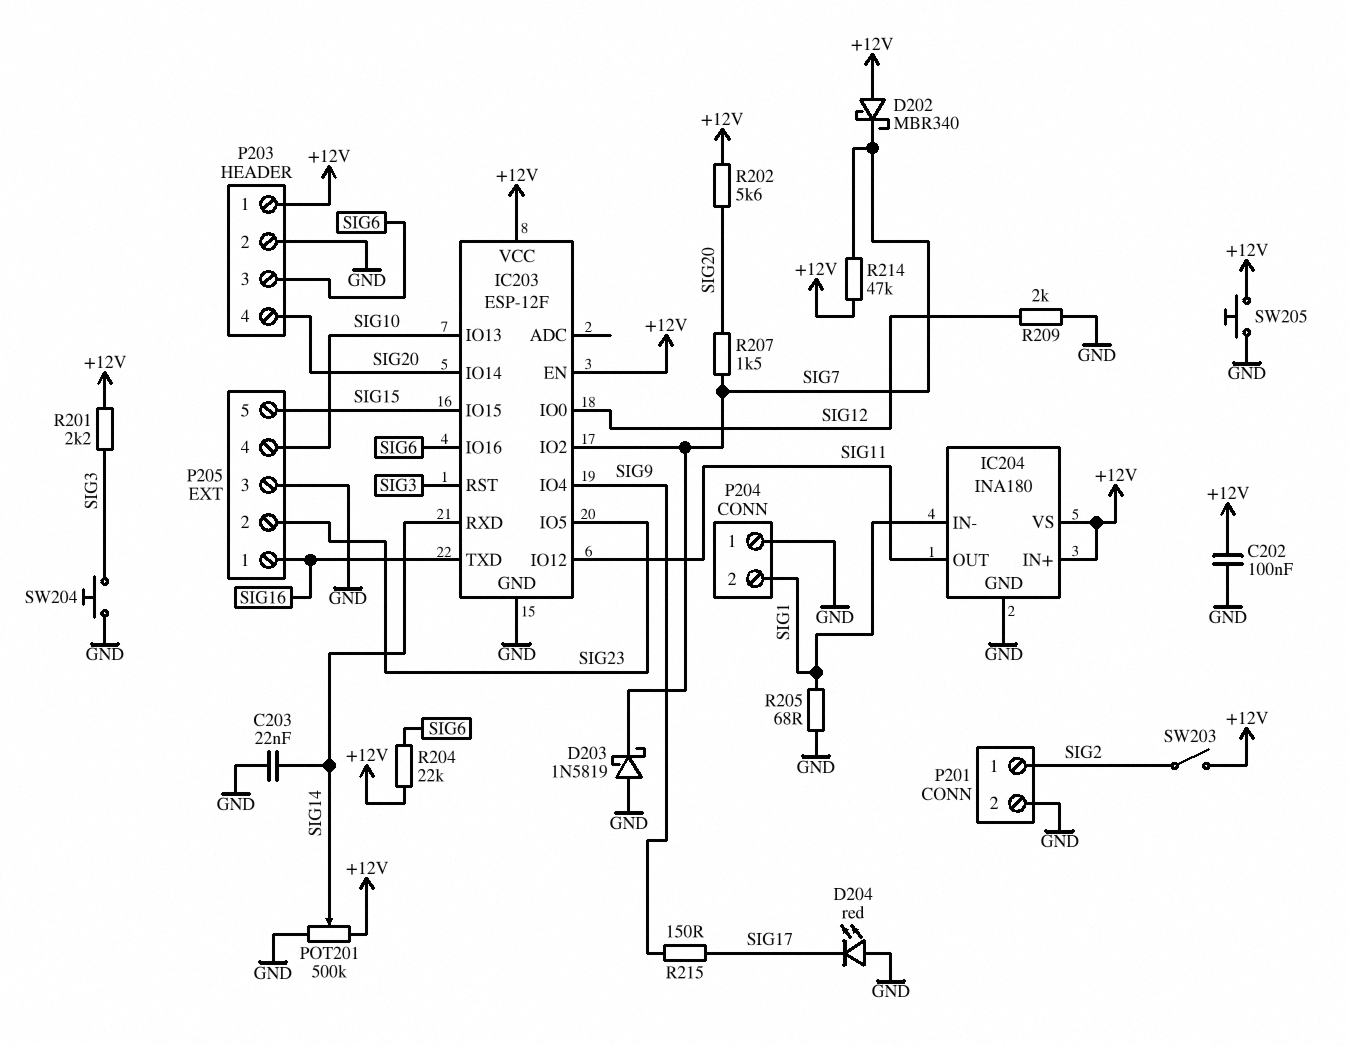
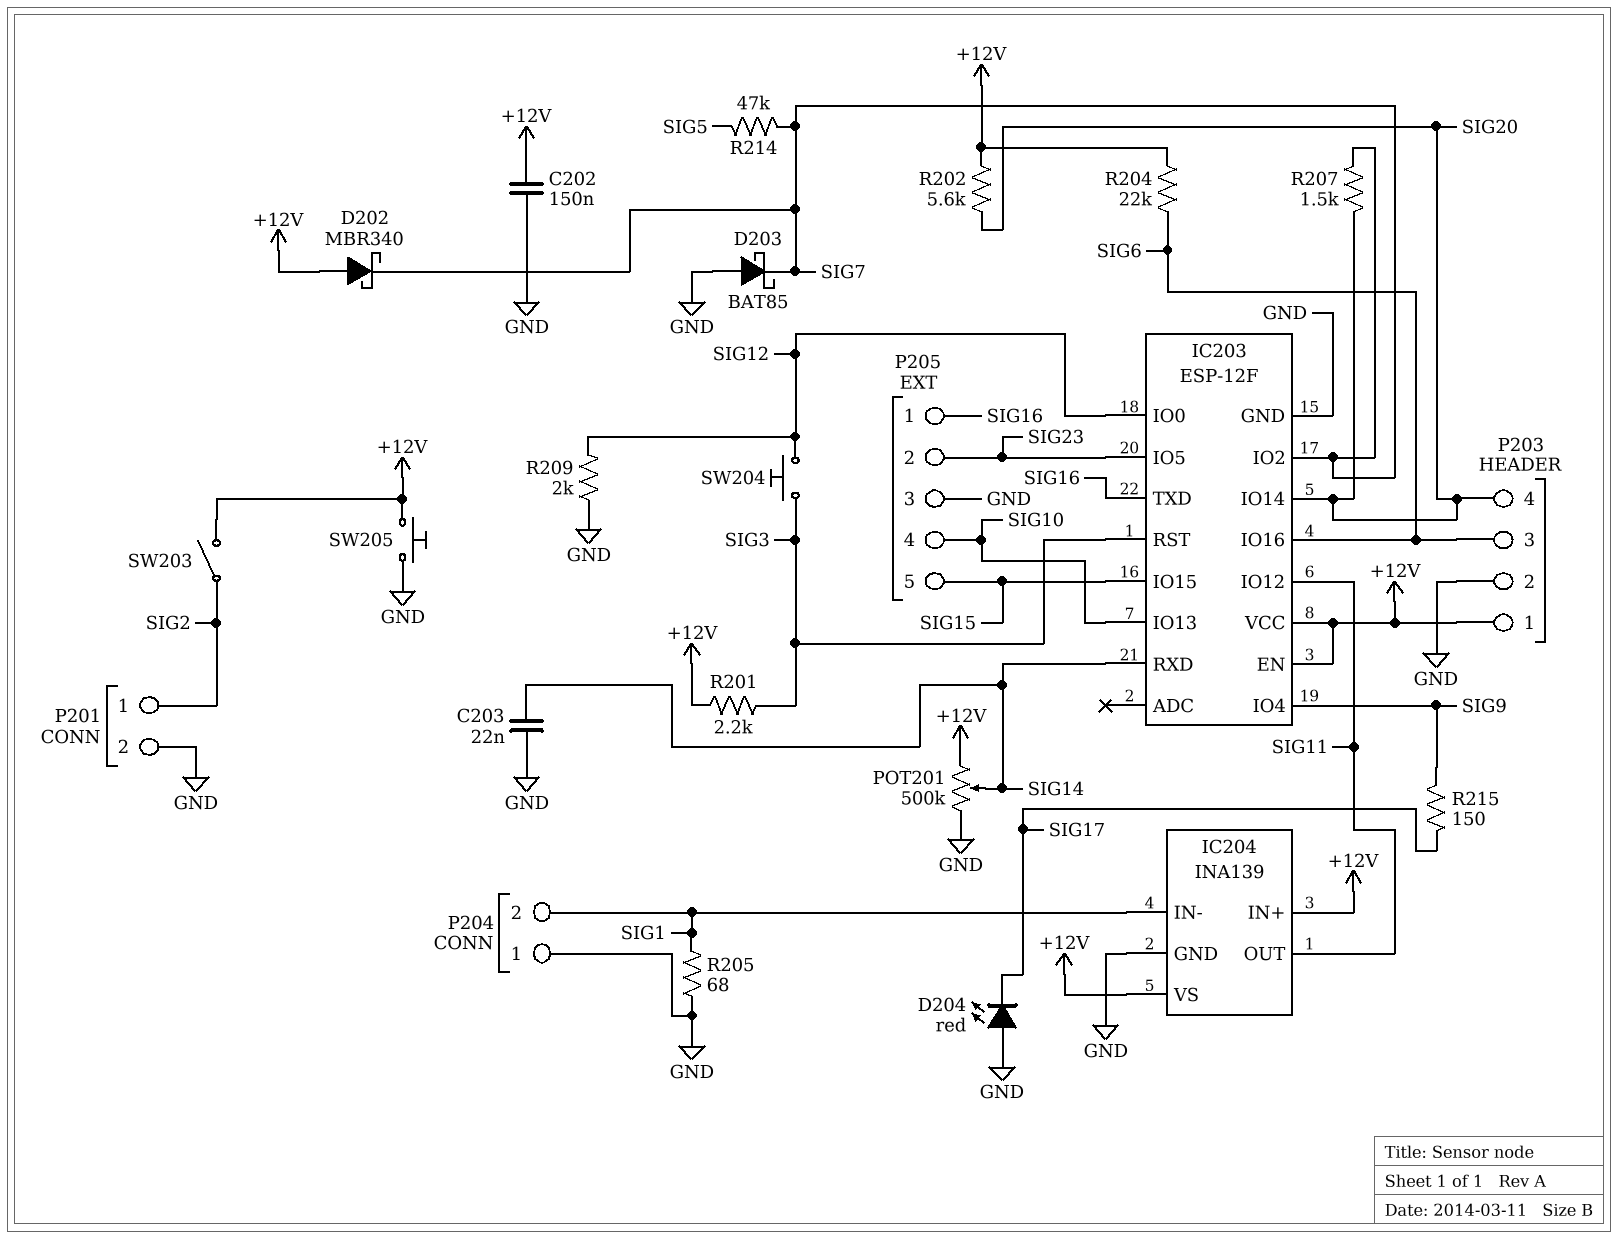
C202: 100nF (+12V, GND) -> 150nF (+12V, GND)
D203: schottky 1N5819 (A GND, K SIG7) -> schottky BAT85 (A GND, K SIG7)
IC204: INA180 -> INA139
R214: 47k (+12V, SIG7) -> 47k (SIG5, SIG7)
SW204: button (GND, SIG3) -> button (SIG3, SIG12)

